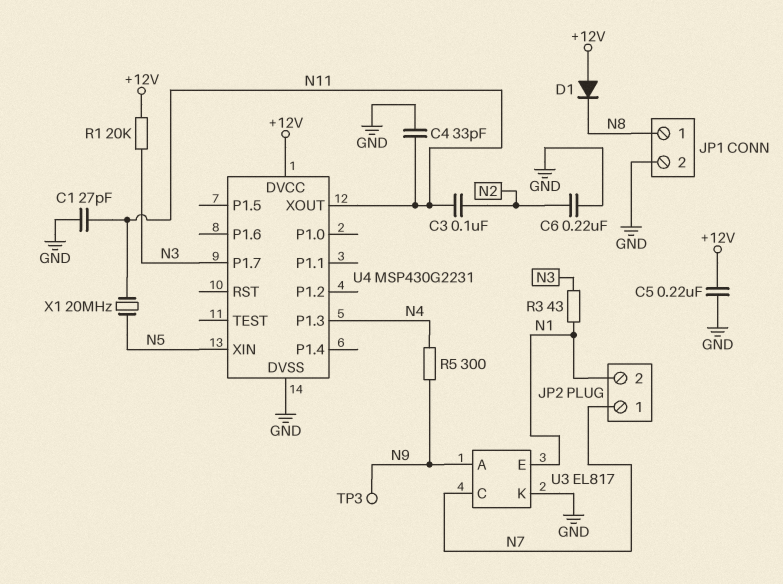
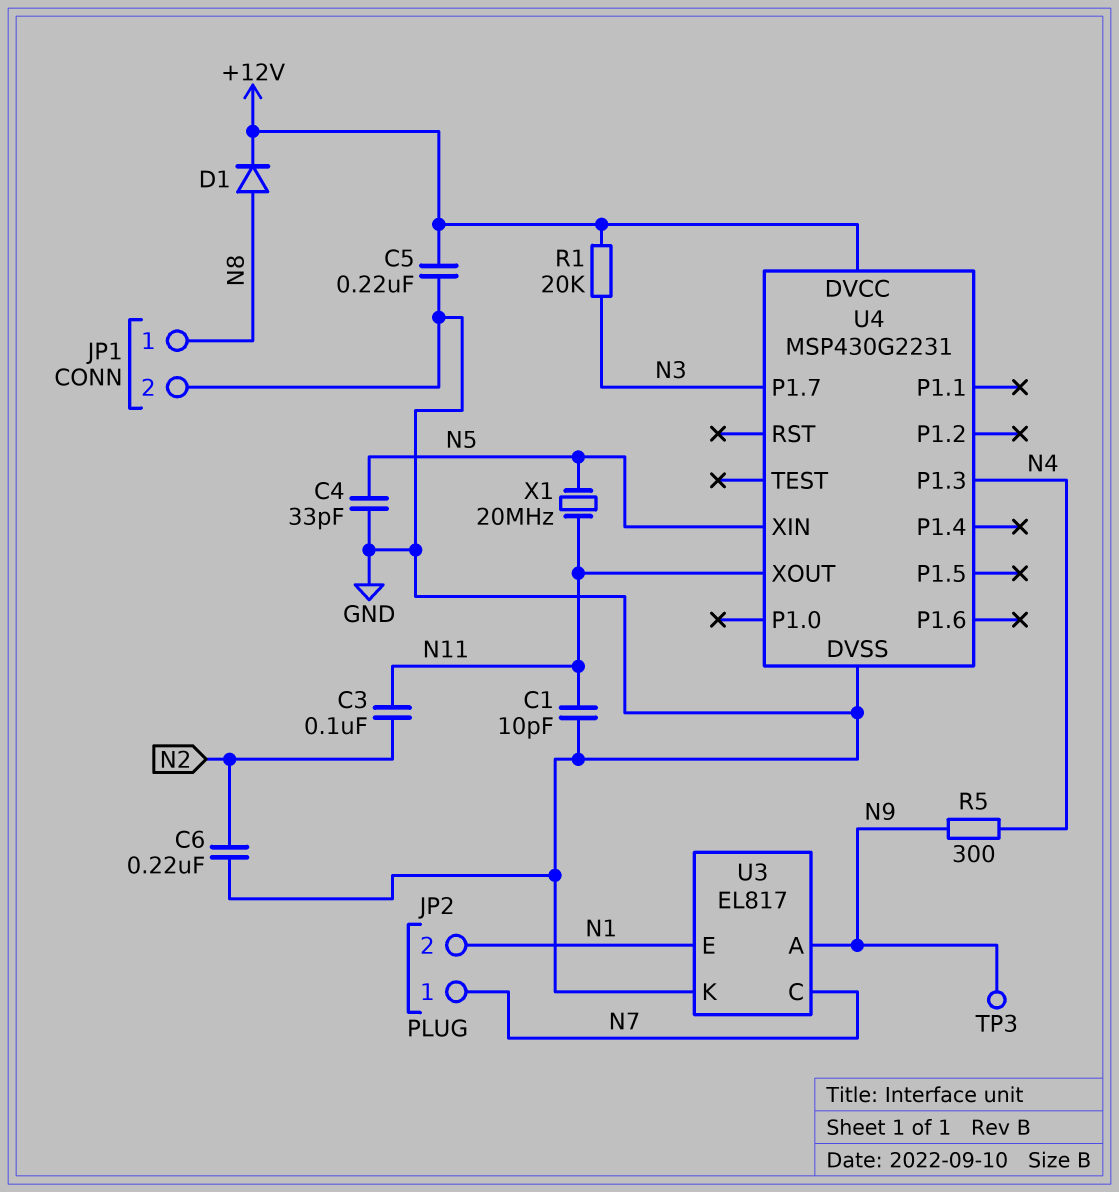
C1: 27pF (GND, N11) -> 10pF (GND, N11)
C4: 33pF (GND, N11) -> 33pF (GND, N5)
D1: diode (A +12V, K N8) -> diode (A N8, K +12V)
R3: 43 (N1, N3) -> none

